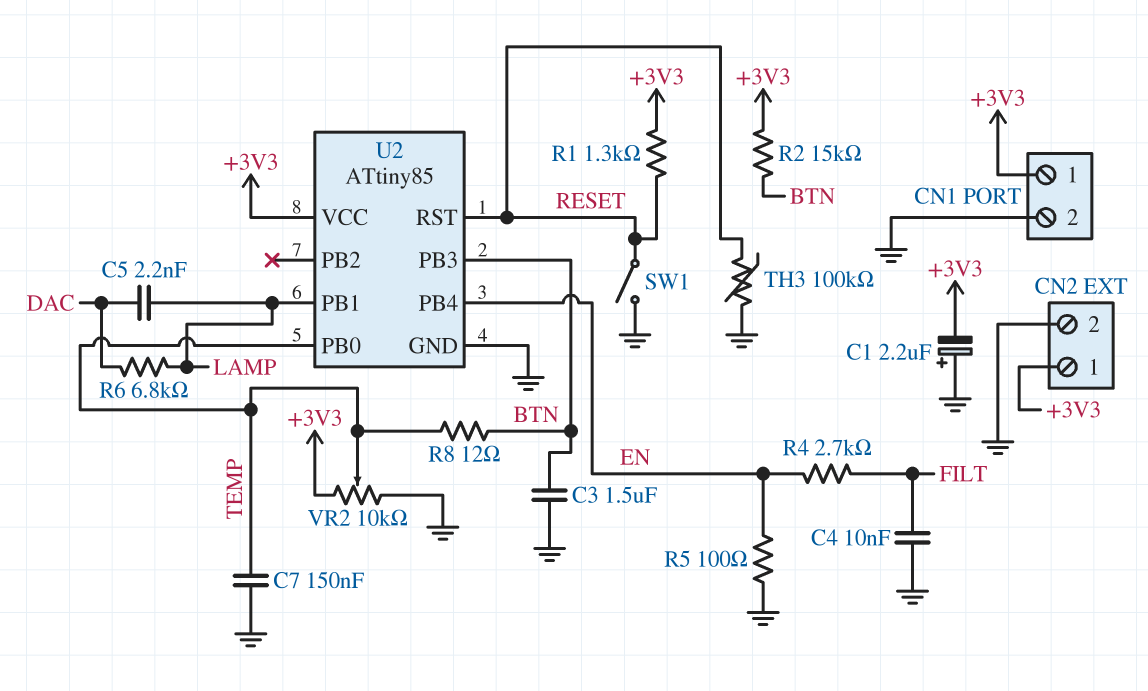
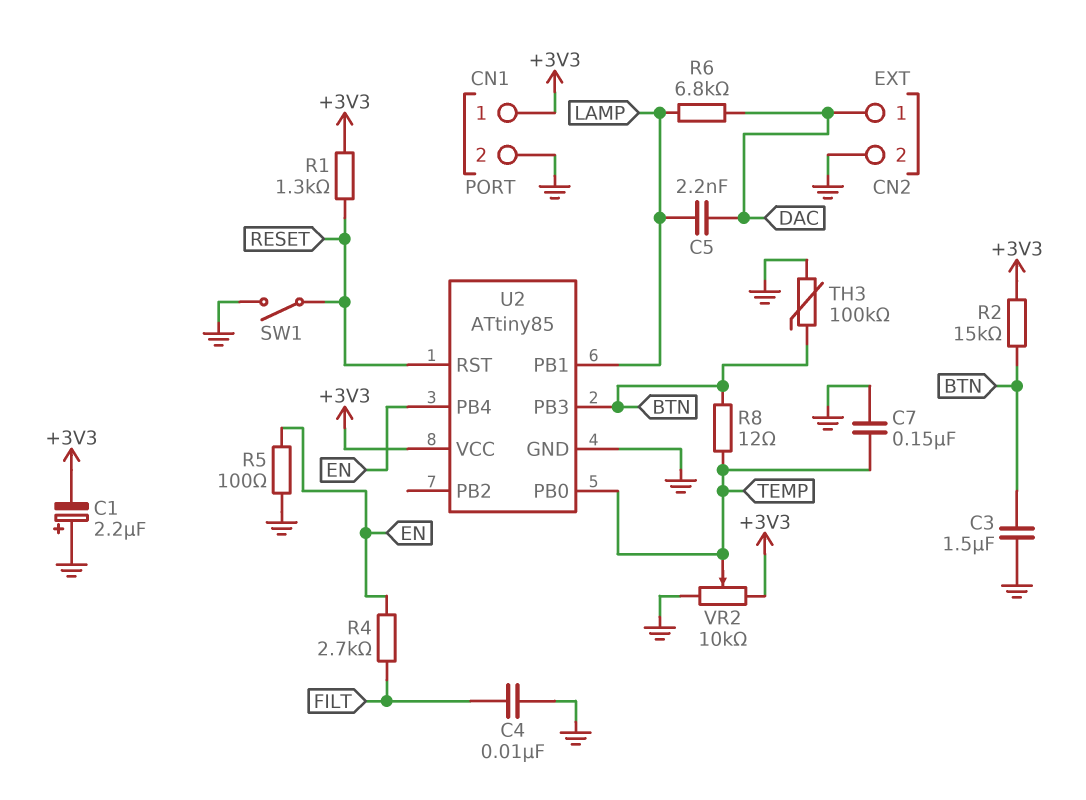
CN2 pin 1: +3V3 -> DAC
TH3: 100k (GND, RESET) -> 100k (BTN, GND)

